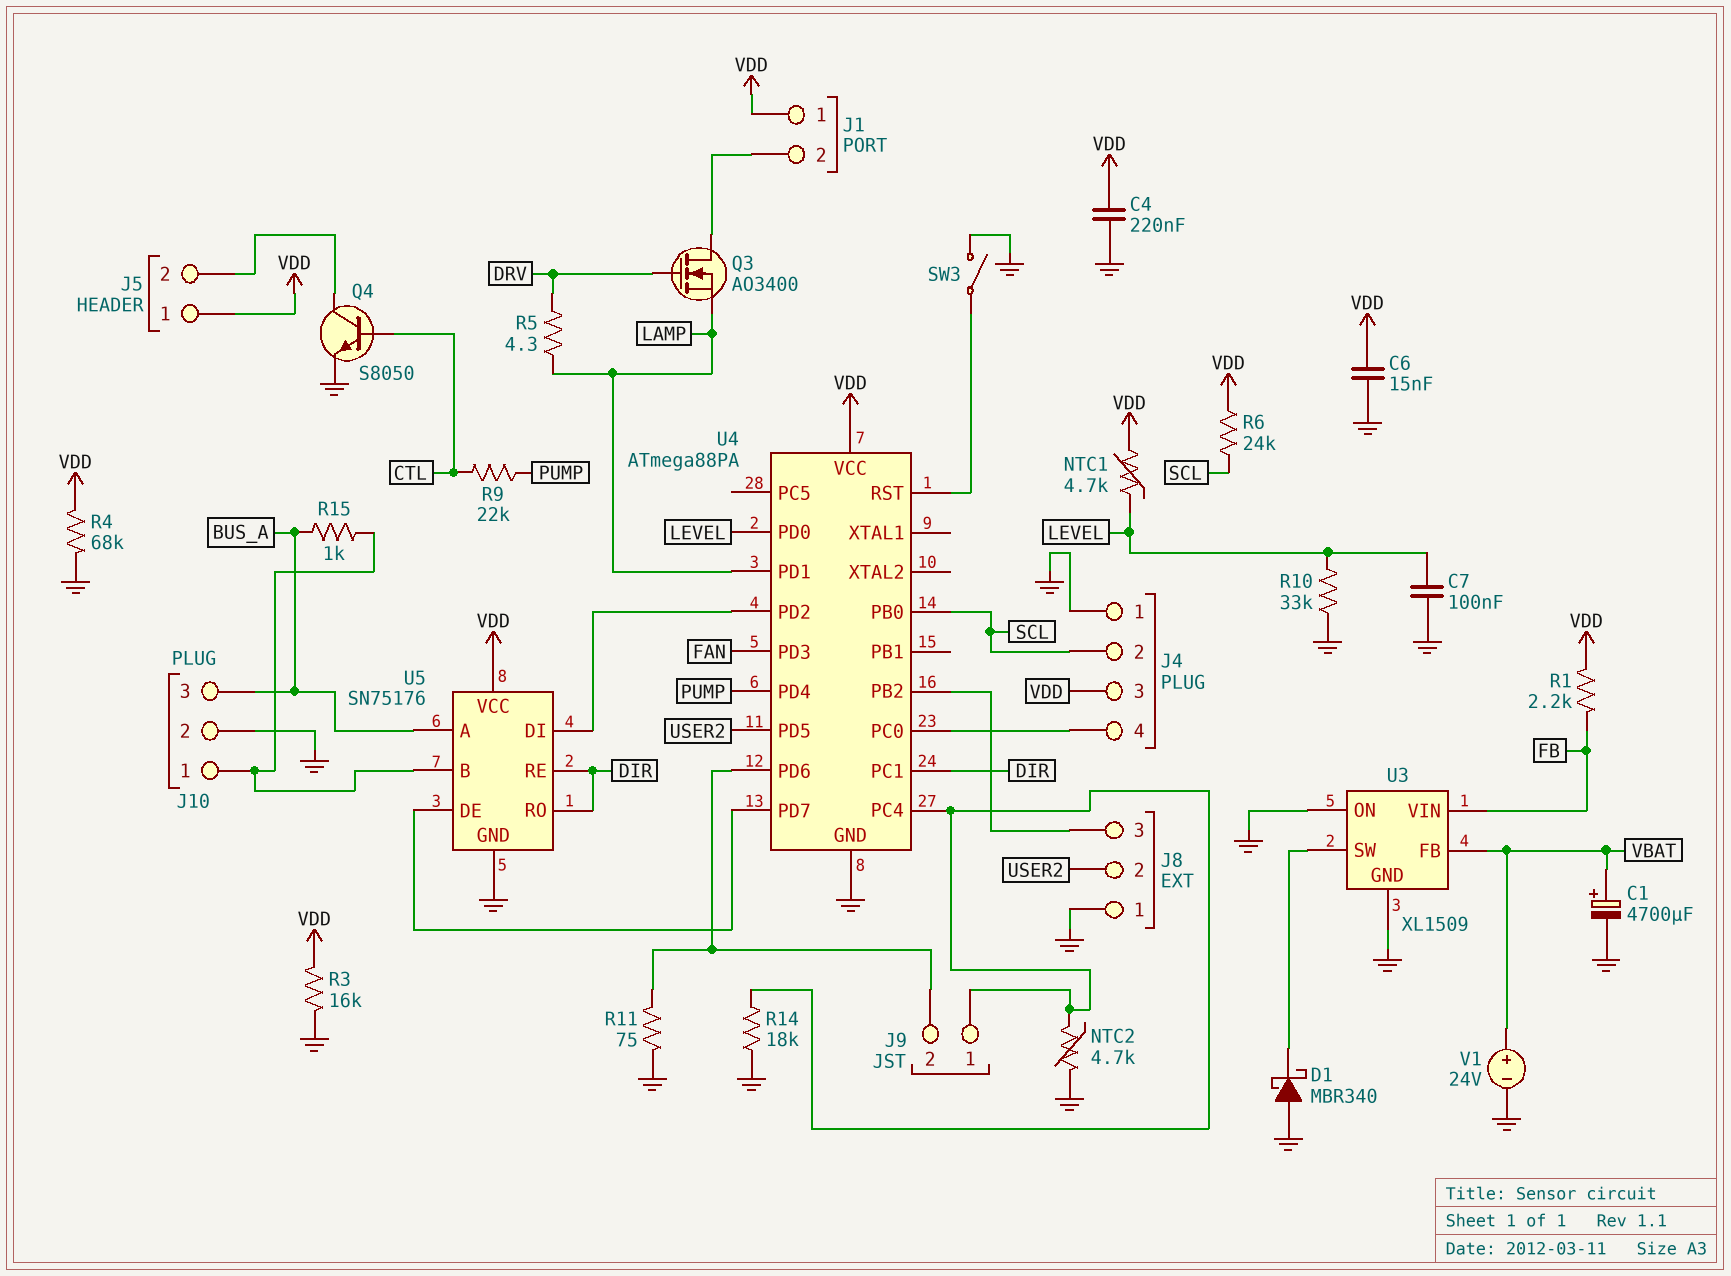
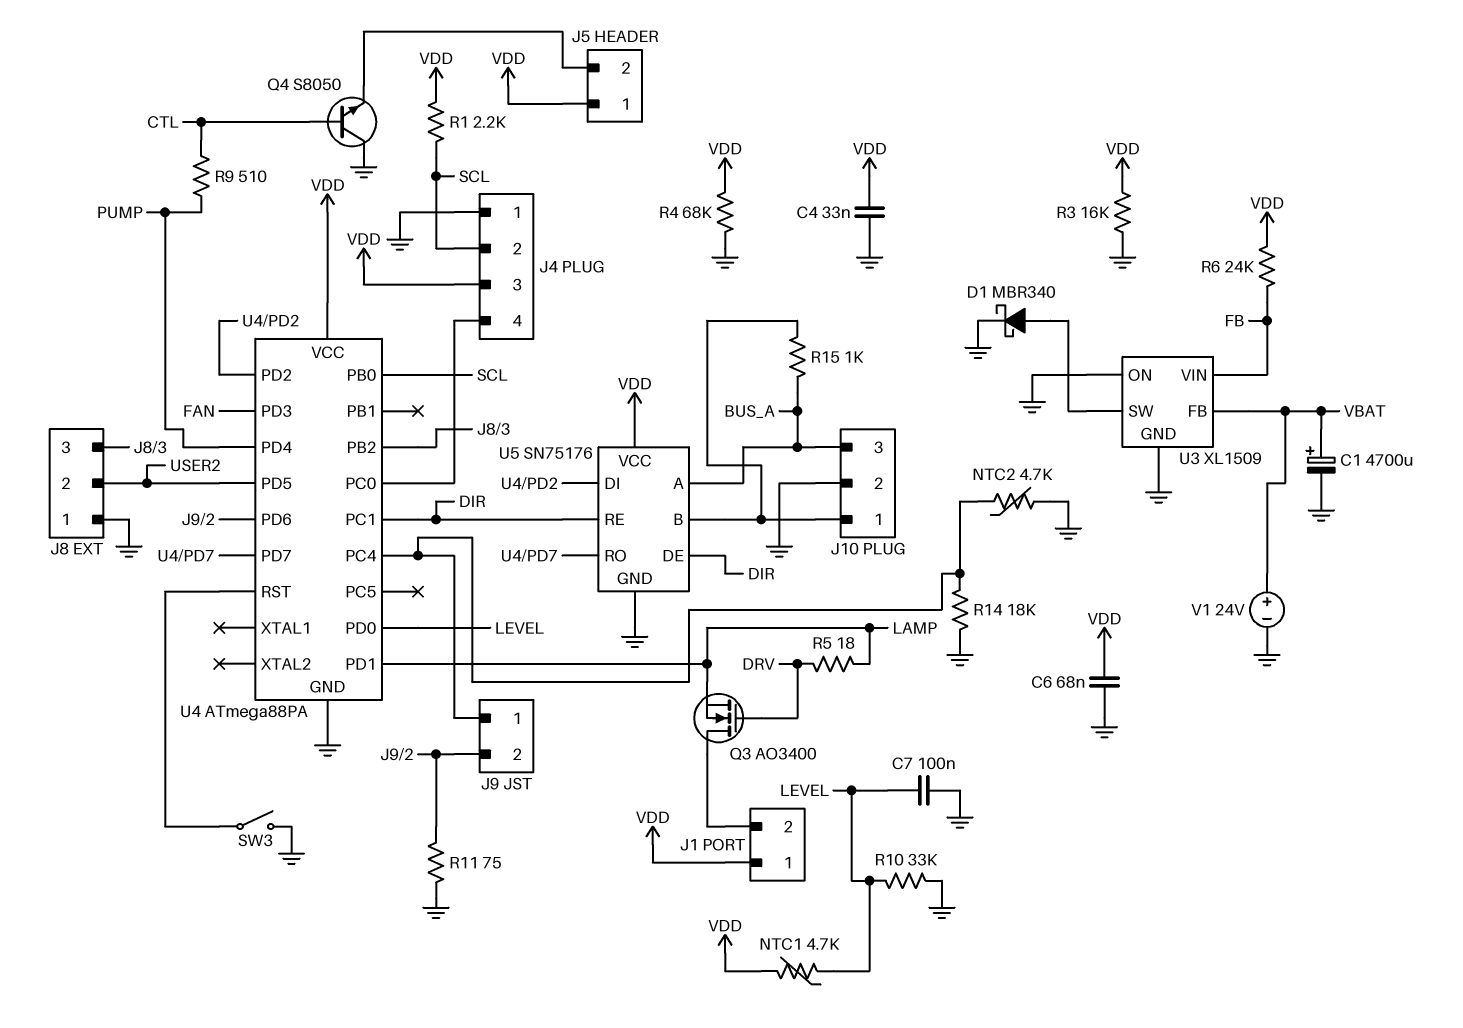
C4: 220nF (GND, VDD) -> 33nF (GND, VDD)
C6: 15nF (GND, VDD) -> 68nF (GND, VDD)
D1: schottky MBR340 (A GND, K U3/SW) -> schottky MBR340 (A U3/SW, K GND)
Q4: NPN S8050 (B CTL, C J5/2, E GND) -> NPN S8050 (B CTL, C GND, E J5/2)
R1: 2.2k (FB, VDD) -> 2.2k (SCL, VDD)
R5: 4.3 (DRV, LAMP) -> 18 (DRV, LAMP)
R6: 24k (SCL, VDD) -> 24k (FB, VDD)
R9: 22k (CTL, PUMP) -> 510 (CTL, PUMP)
U5 pin DE: U4/PD7 -> DIR
U5 pin RO: DIR -> U4/PD7

